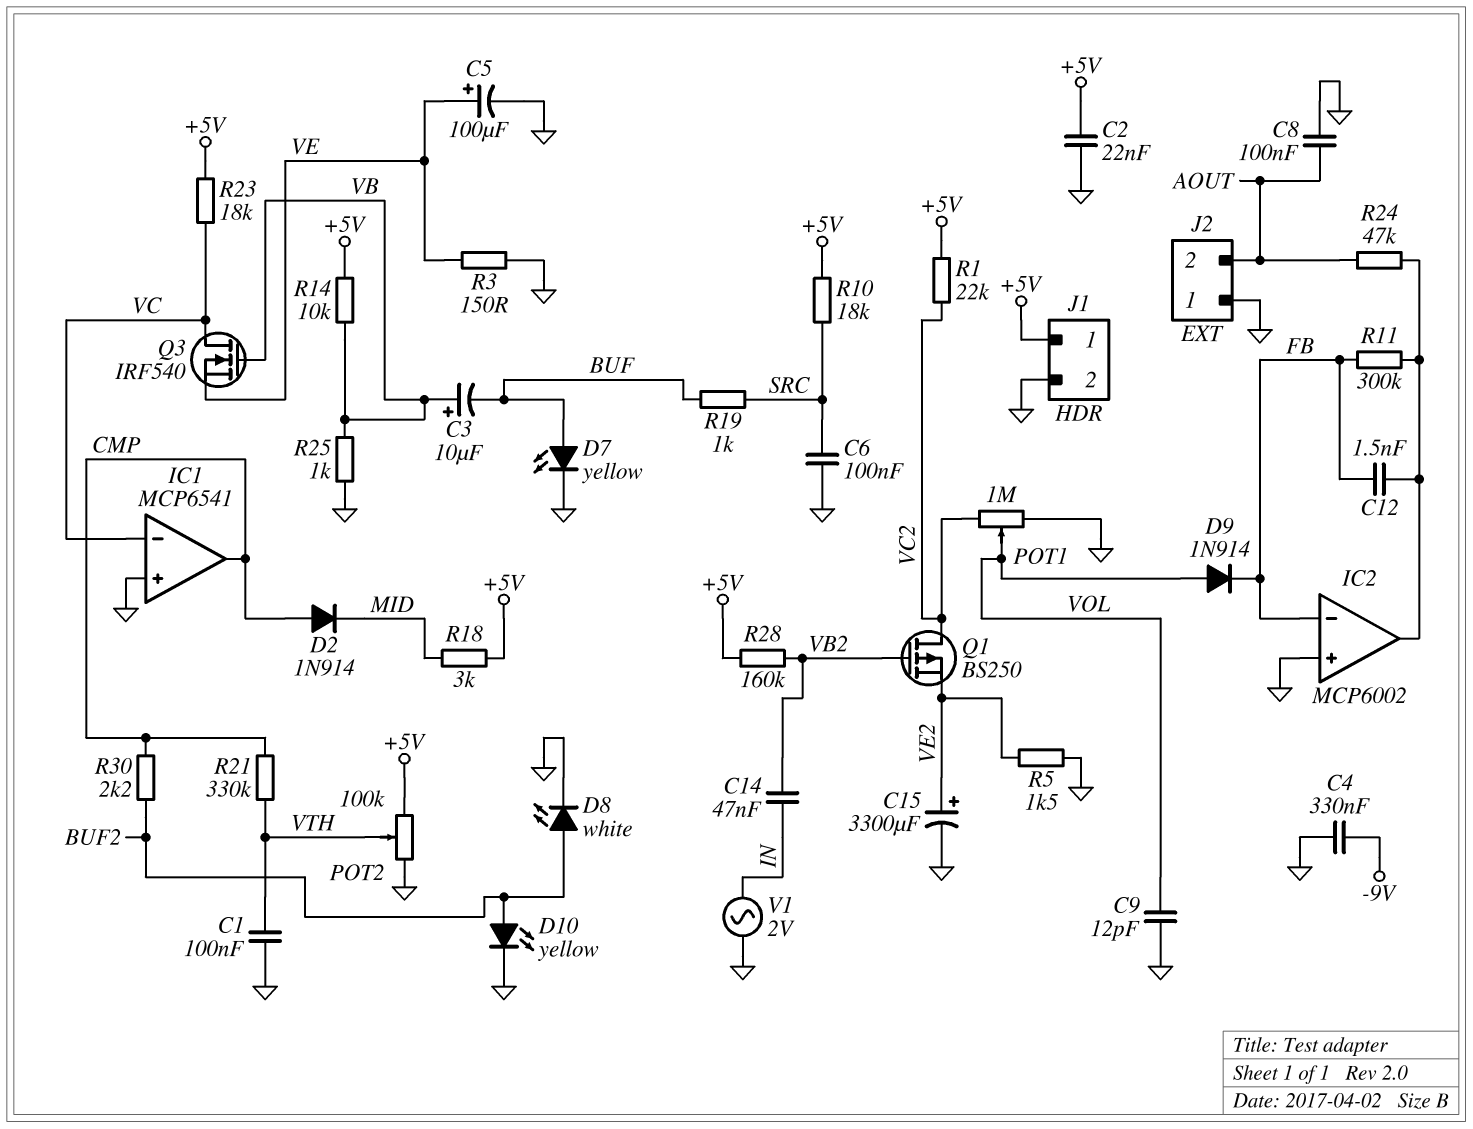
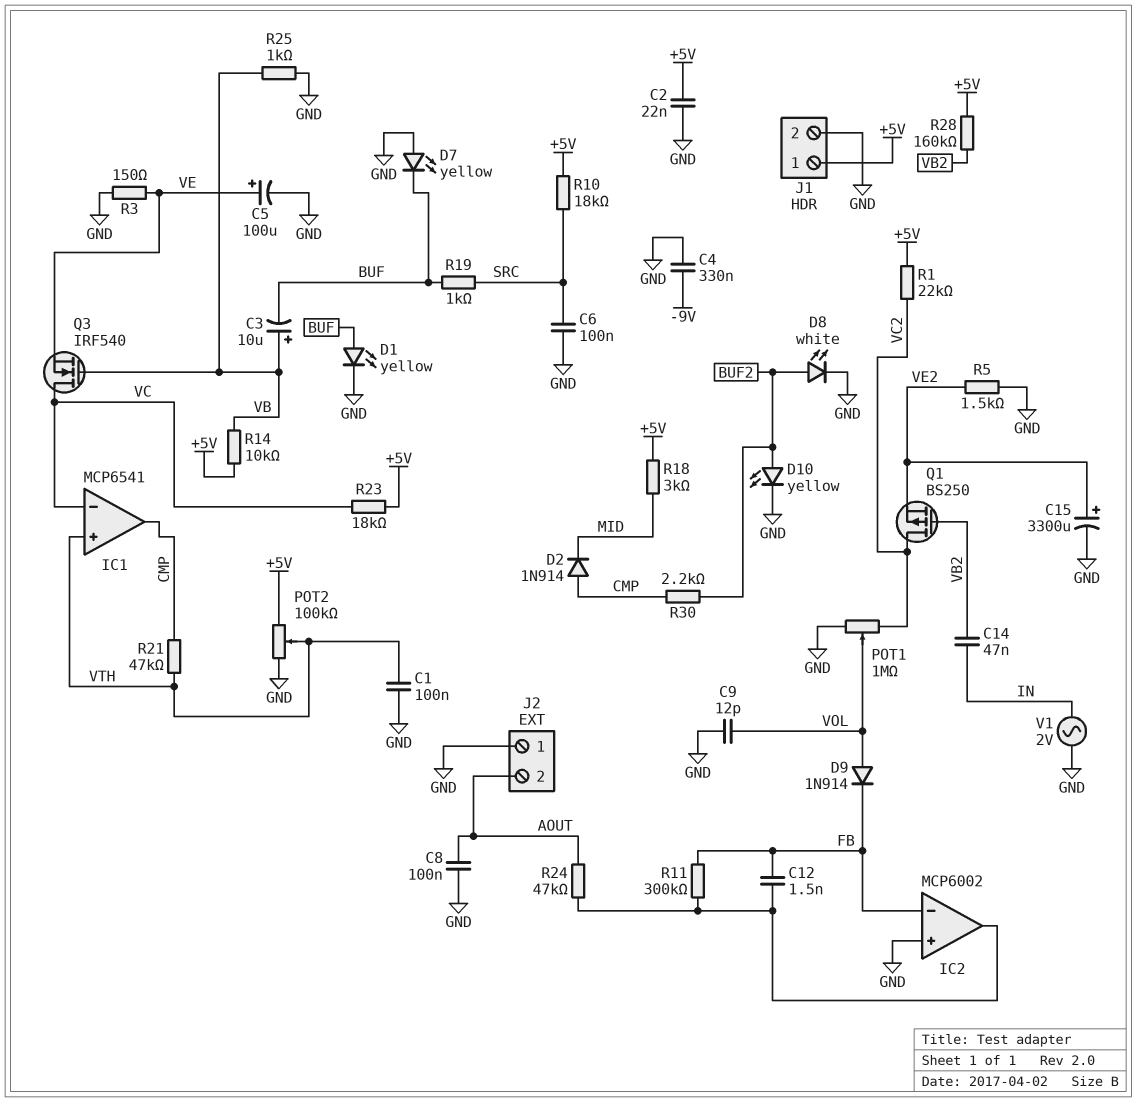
D1: none -> LED yellow (A BUF, K GND)
D7: LED yellow (A BUF, K GND) -> LED yellow (A GND, K BUF)
IC1 pin in+: GND -> VTH
R21: 330k (CMP, VTH) -> 47k (CMP, VTH)

